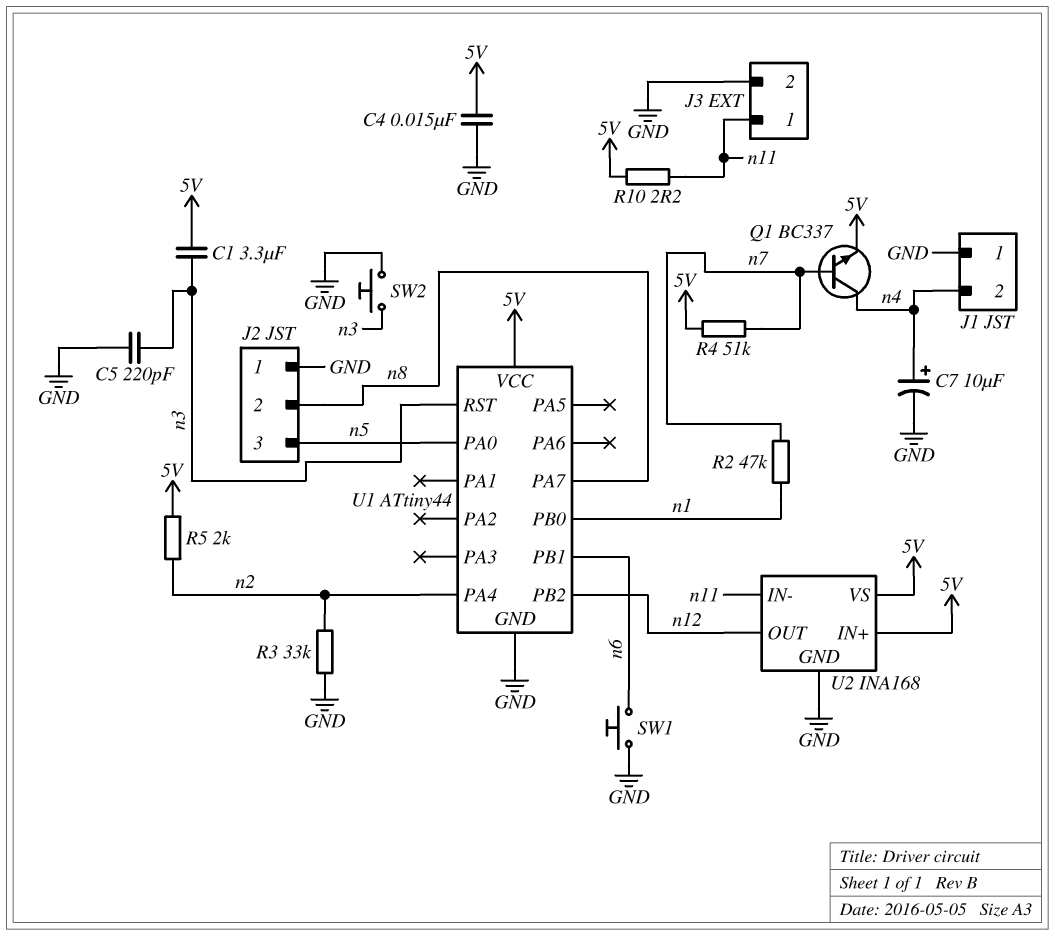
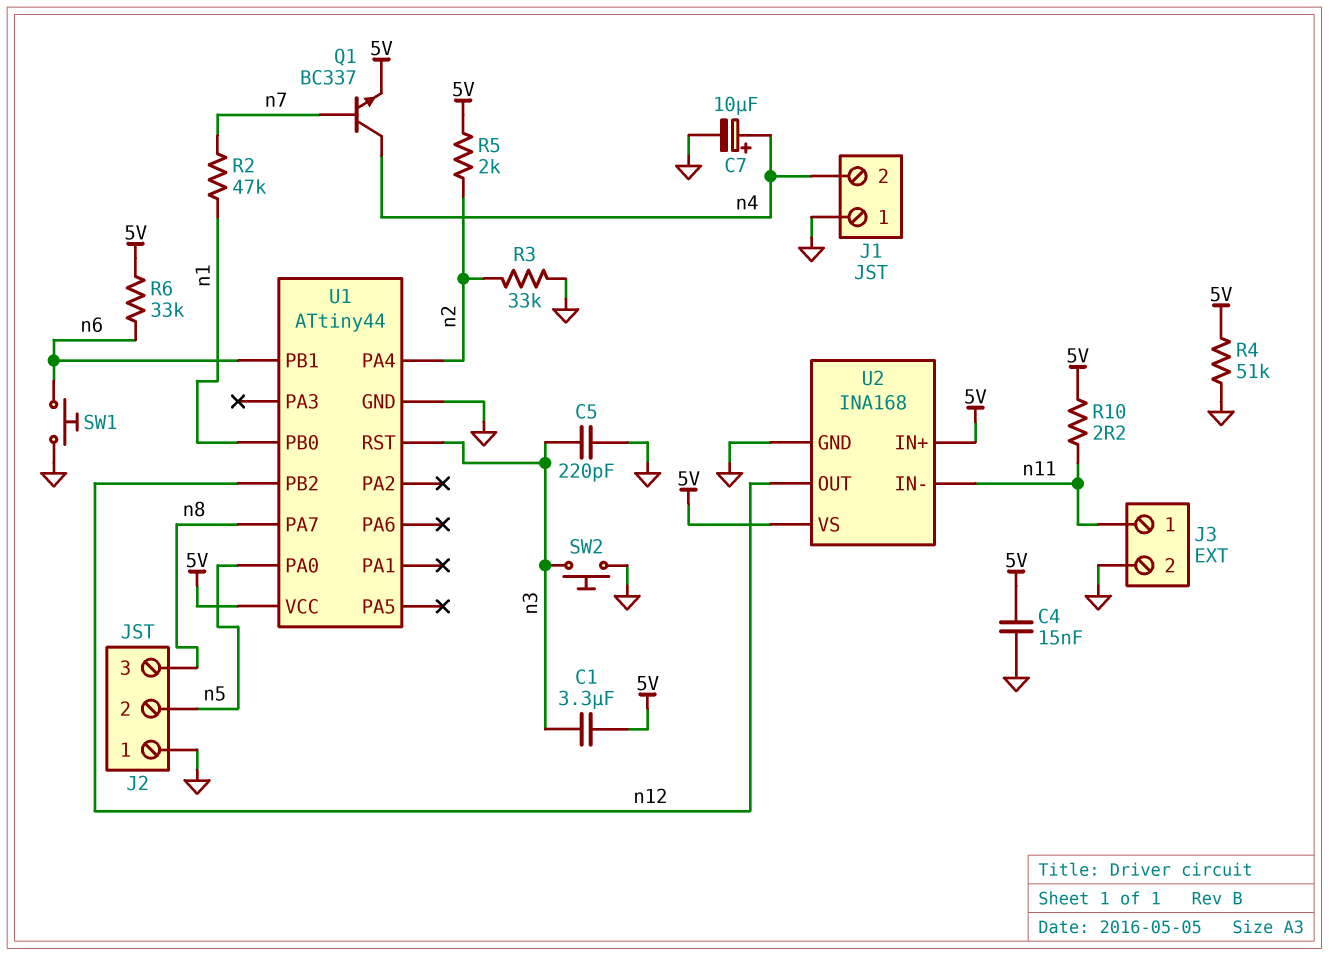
J2 pin 2: n8 -> n5
J2 pin 3: n5 -> n8
R4: 51k (5V, n7) -> 51k (5V, GND)
R6: none -> 33k (5V, n6)

